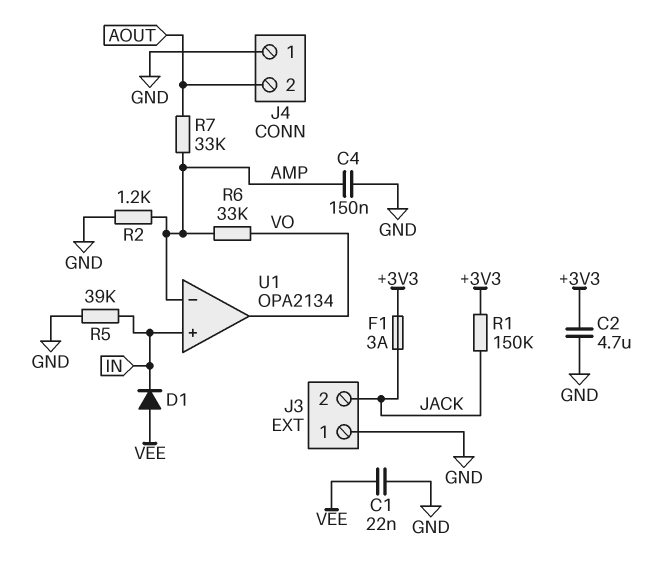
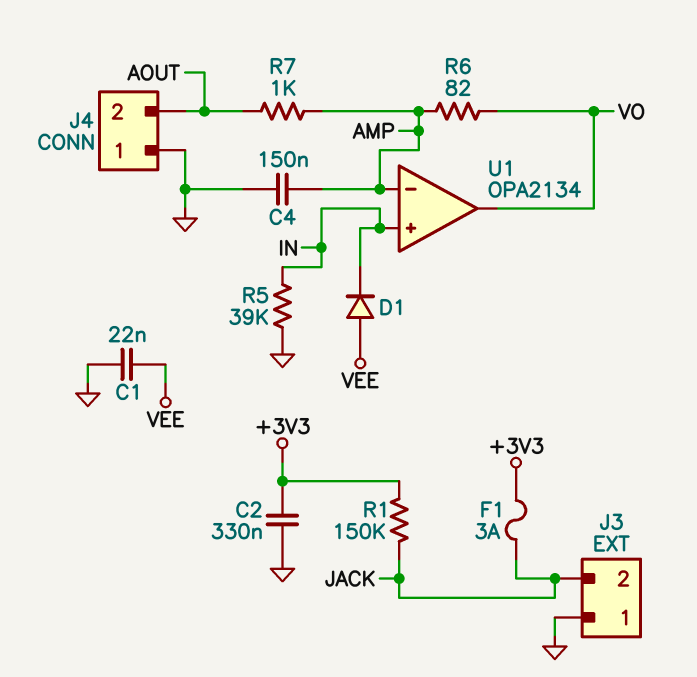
C2: 4.7uF (+3V3, GND) -> 330nF (+3V3, GND)
R2: 1.2k (AMP, GND) -> none
R6: 33k (AMP, VO) -> 82 (AMP, VO)
R7: 33k (AMP, AOUT) -> 1k (AMP, AOUT)

